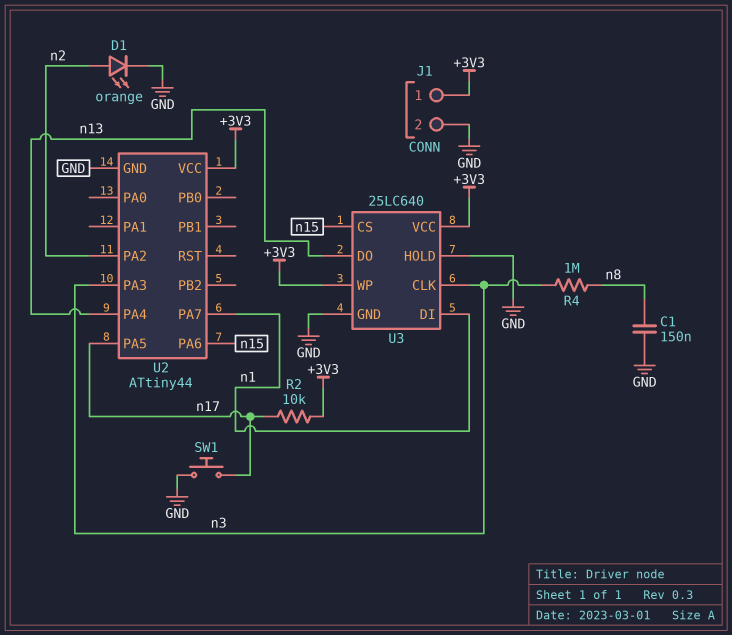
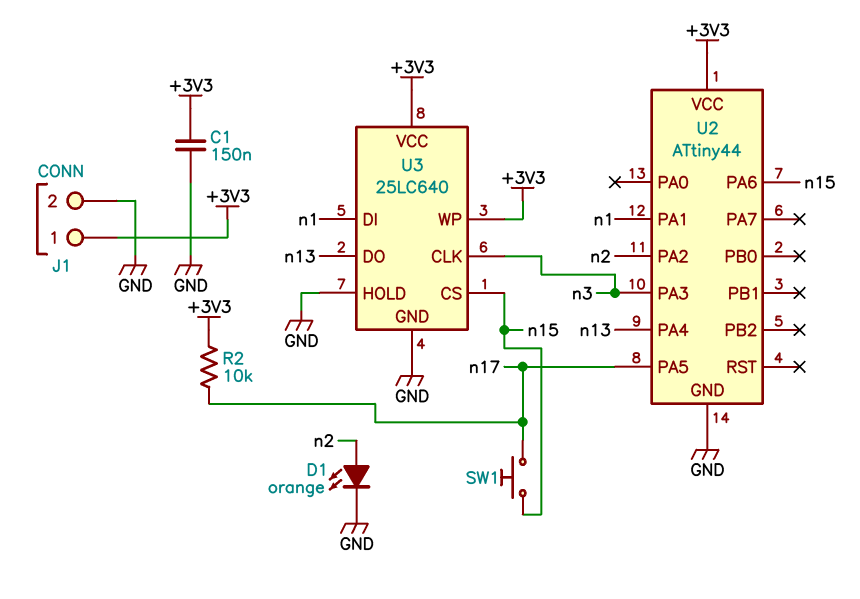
C1: 150nF (GND, n8) -> 150nF (+3V3, GND)
R4: 1M (n3, n8) -> none
SW1: button (GND, n17) -> button (n15, n17)
U2 pin PA1: none -> n1
U2 pin PA7: n1 -> none

